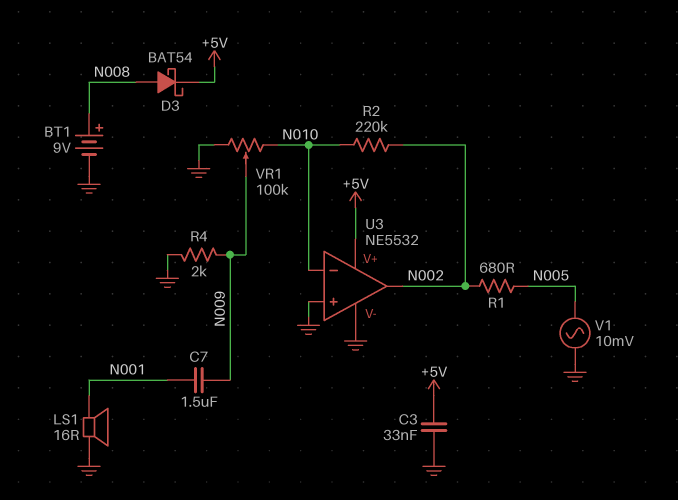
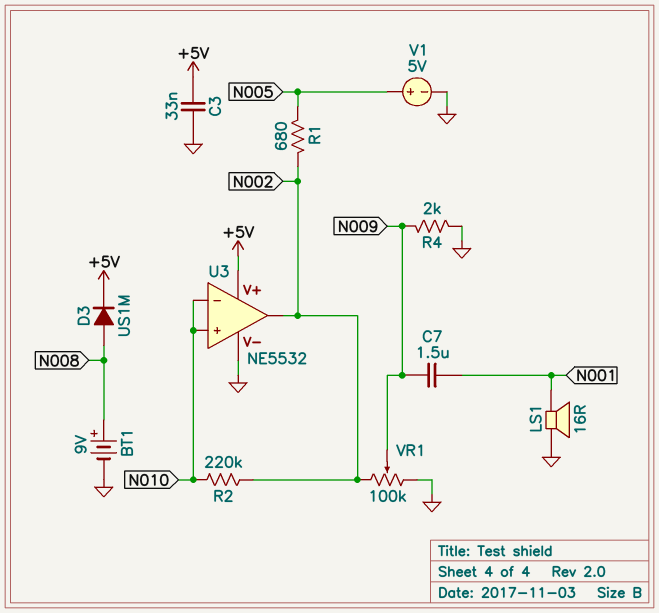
D3: schottky BAT54 (A N008, K +5V) -> diode US1M (A N008, K +5V)
U3 pin in+: GND -> N010
V1: AC 10mV (GND, N005) -> 5V (plus N005, minus GND)
VR1: 100k (GND, N010, wiper N009) -> 100k (GND, N002, wiper N009)

